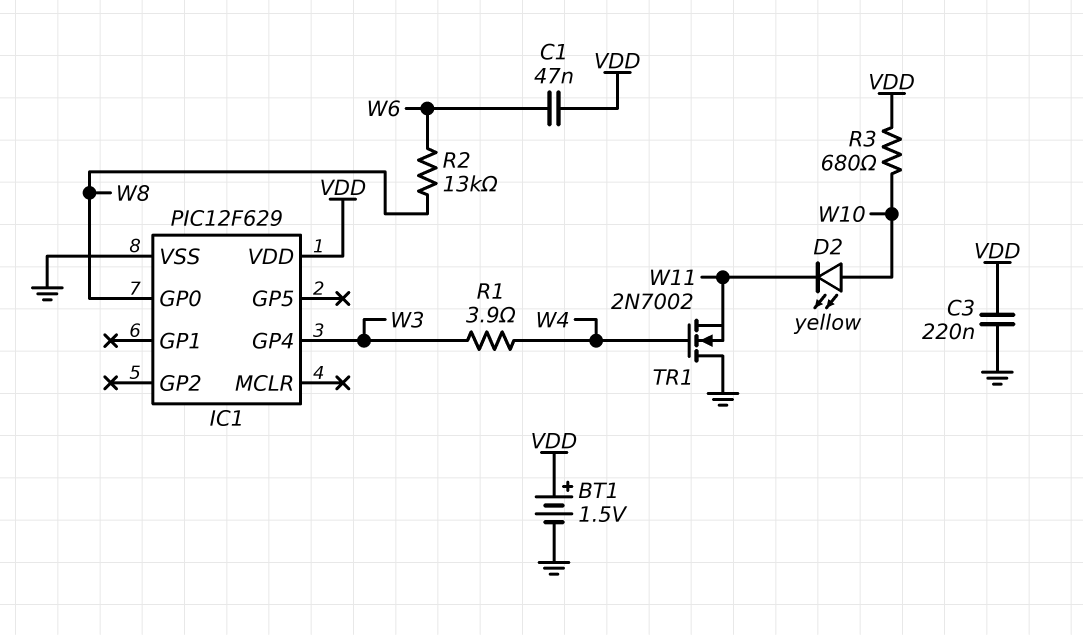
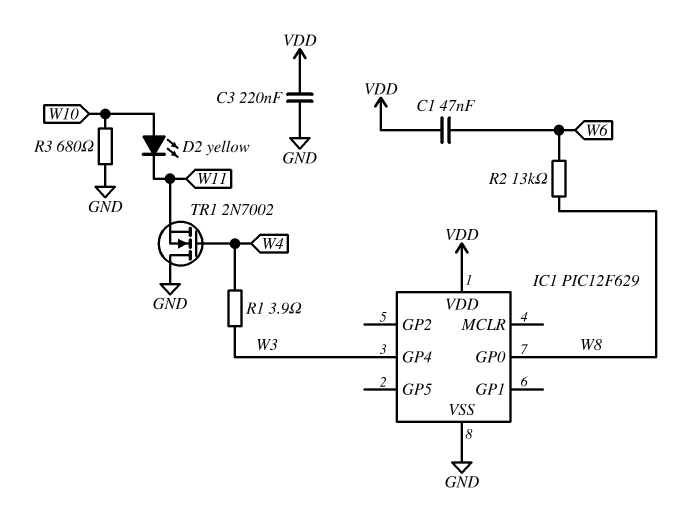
BT1: 1.5V (plus VDD, minus GND) -> none
R3: 680 (VDD, W10) -> 680 (GND, W10)

